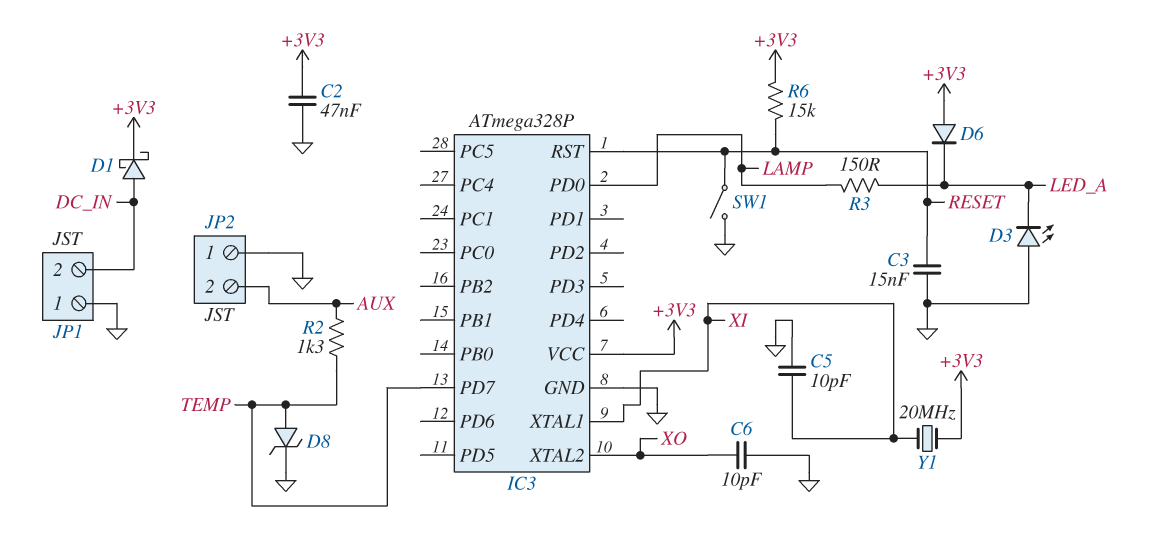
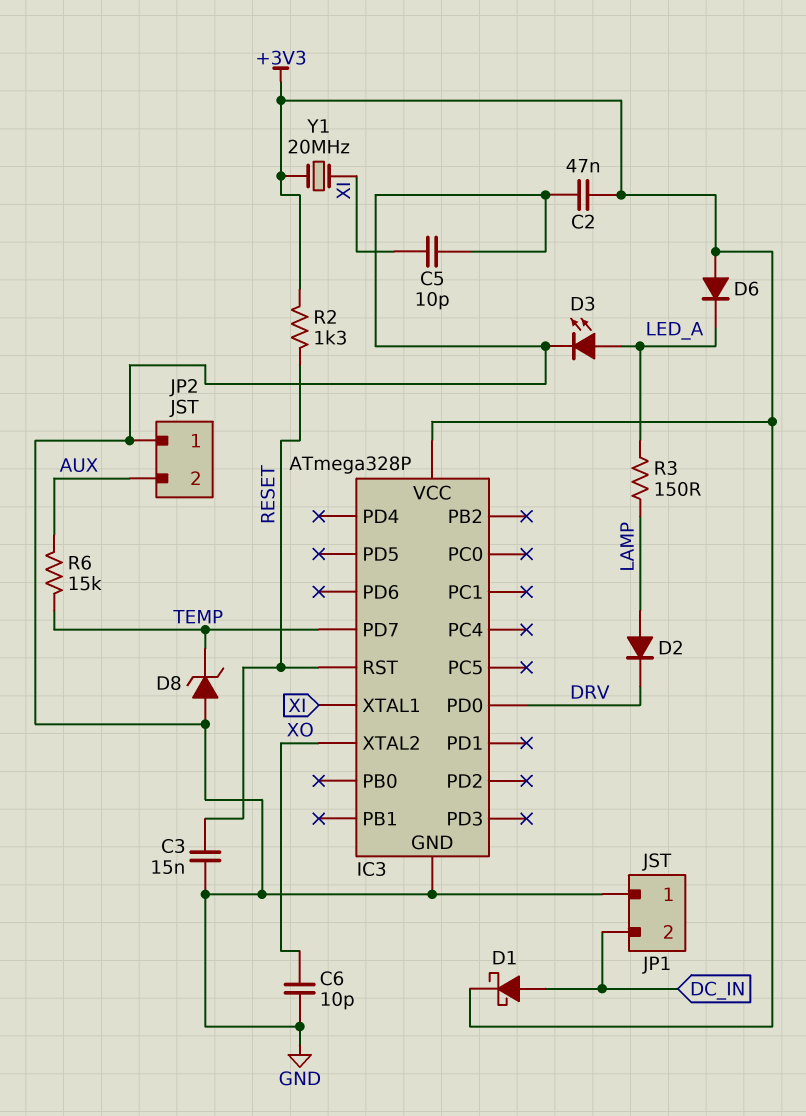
D2: none -> diode (A LAMP, K DRV)
D3: LED (A GND, K LED_A) -> LED (A LED_A, K GND)
D8: zener (A TEMP, K GND) -> zener (A GND, K TEMP)
IC3 pin PD0: LAMP -> DRV
R2: 1.3k (AUX, TEMP) -> 1.3k (+3V3, RESET)
R6: 15k (+3V3, RESET) -> 15k (AUX, TEMP)
SW1: switch (GND, RESET) -> none

